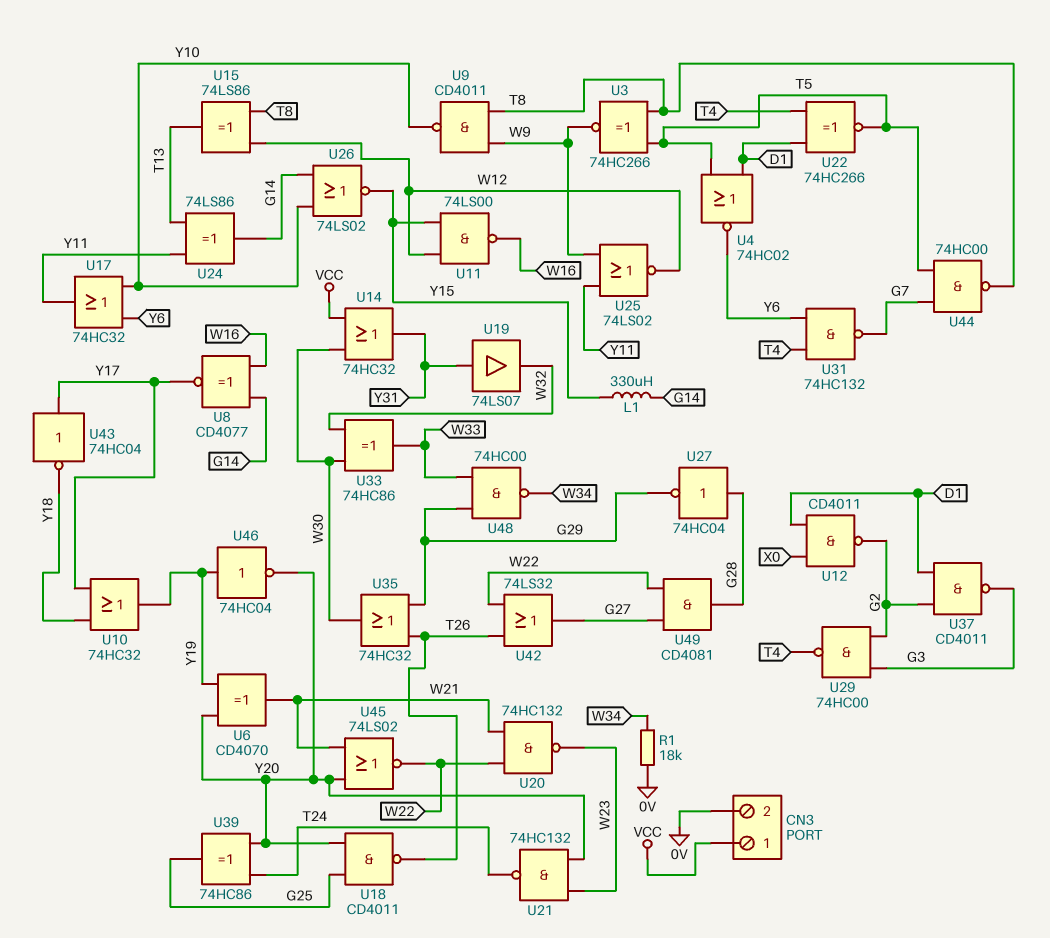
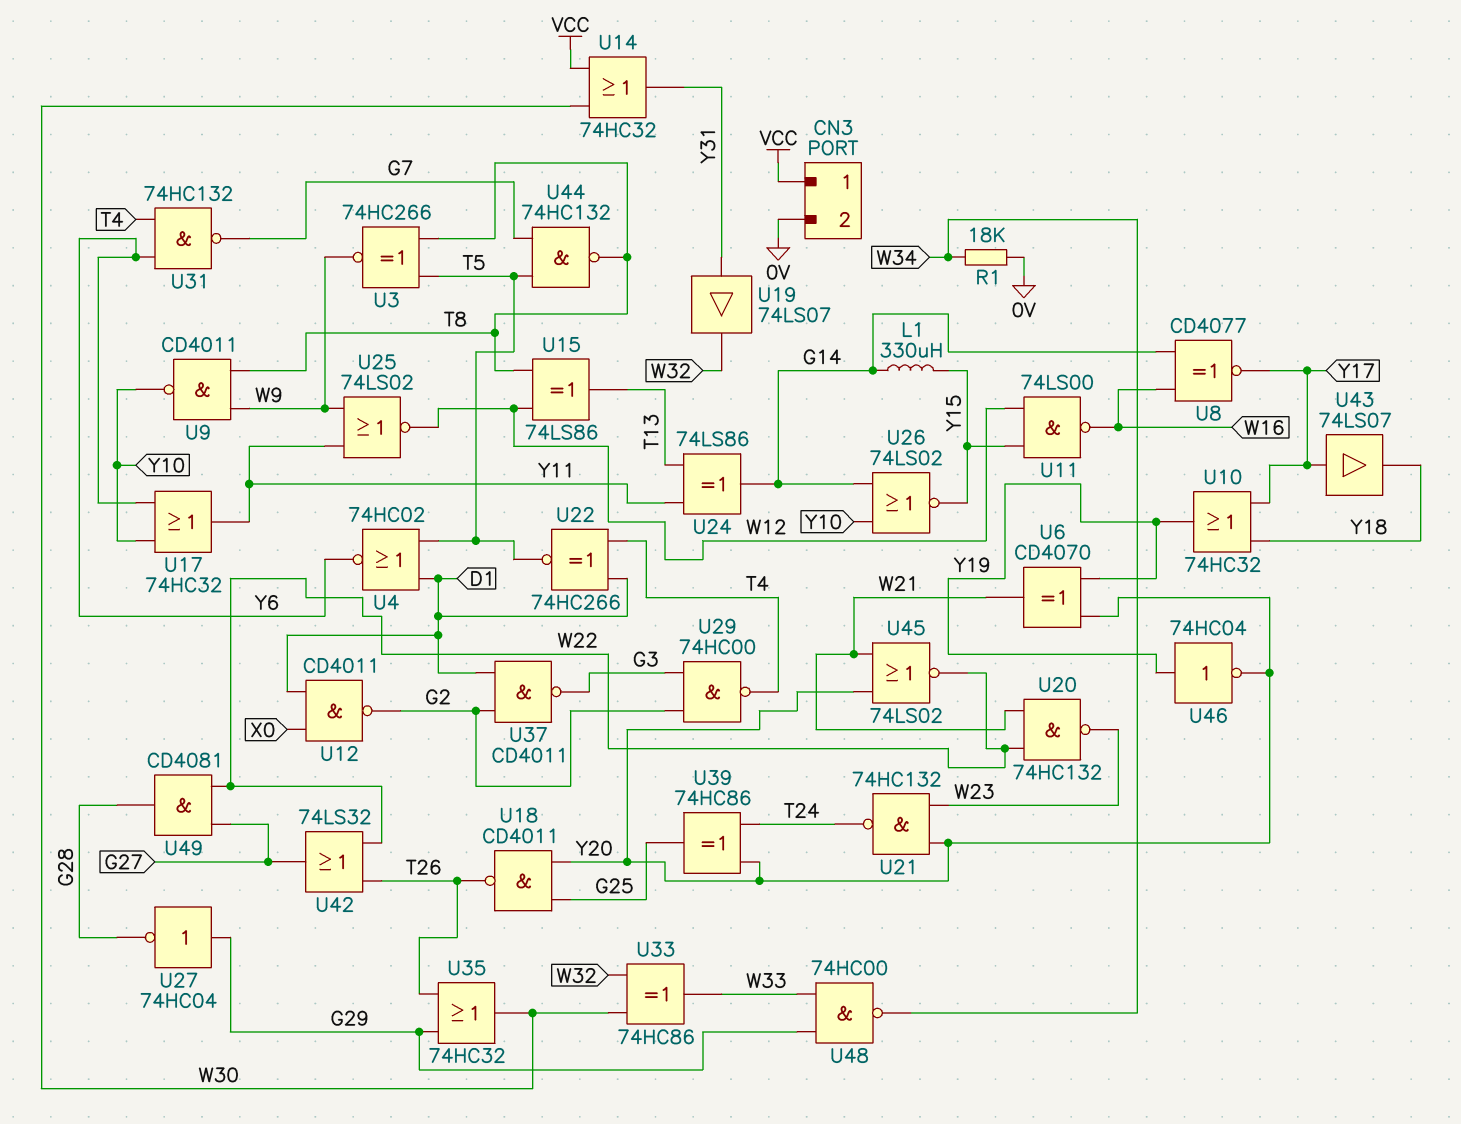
U27: NOT 74HC04 (in G28, out G29) -> NOT 74HC04 (in G29, out G28)
U43: NOT 74HC04 (in Y17, out Y18) -> buffer 74LS07 (in Y17, out Y18)
U44: NAND 74HC00 (in G7, in T5, out T8) -> NAND 74HC132 (in G7, in T5, out T8)

